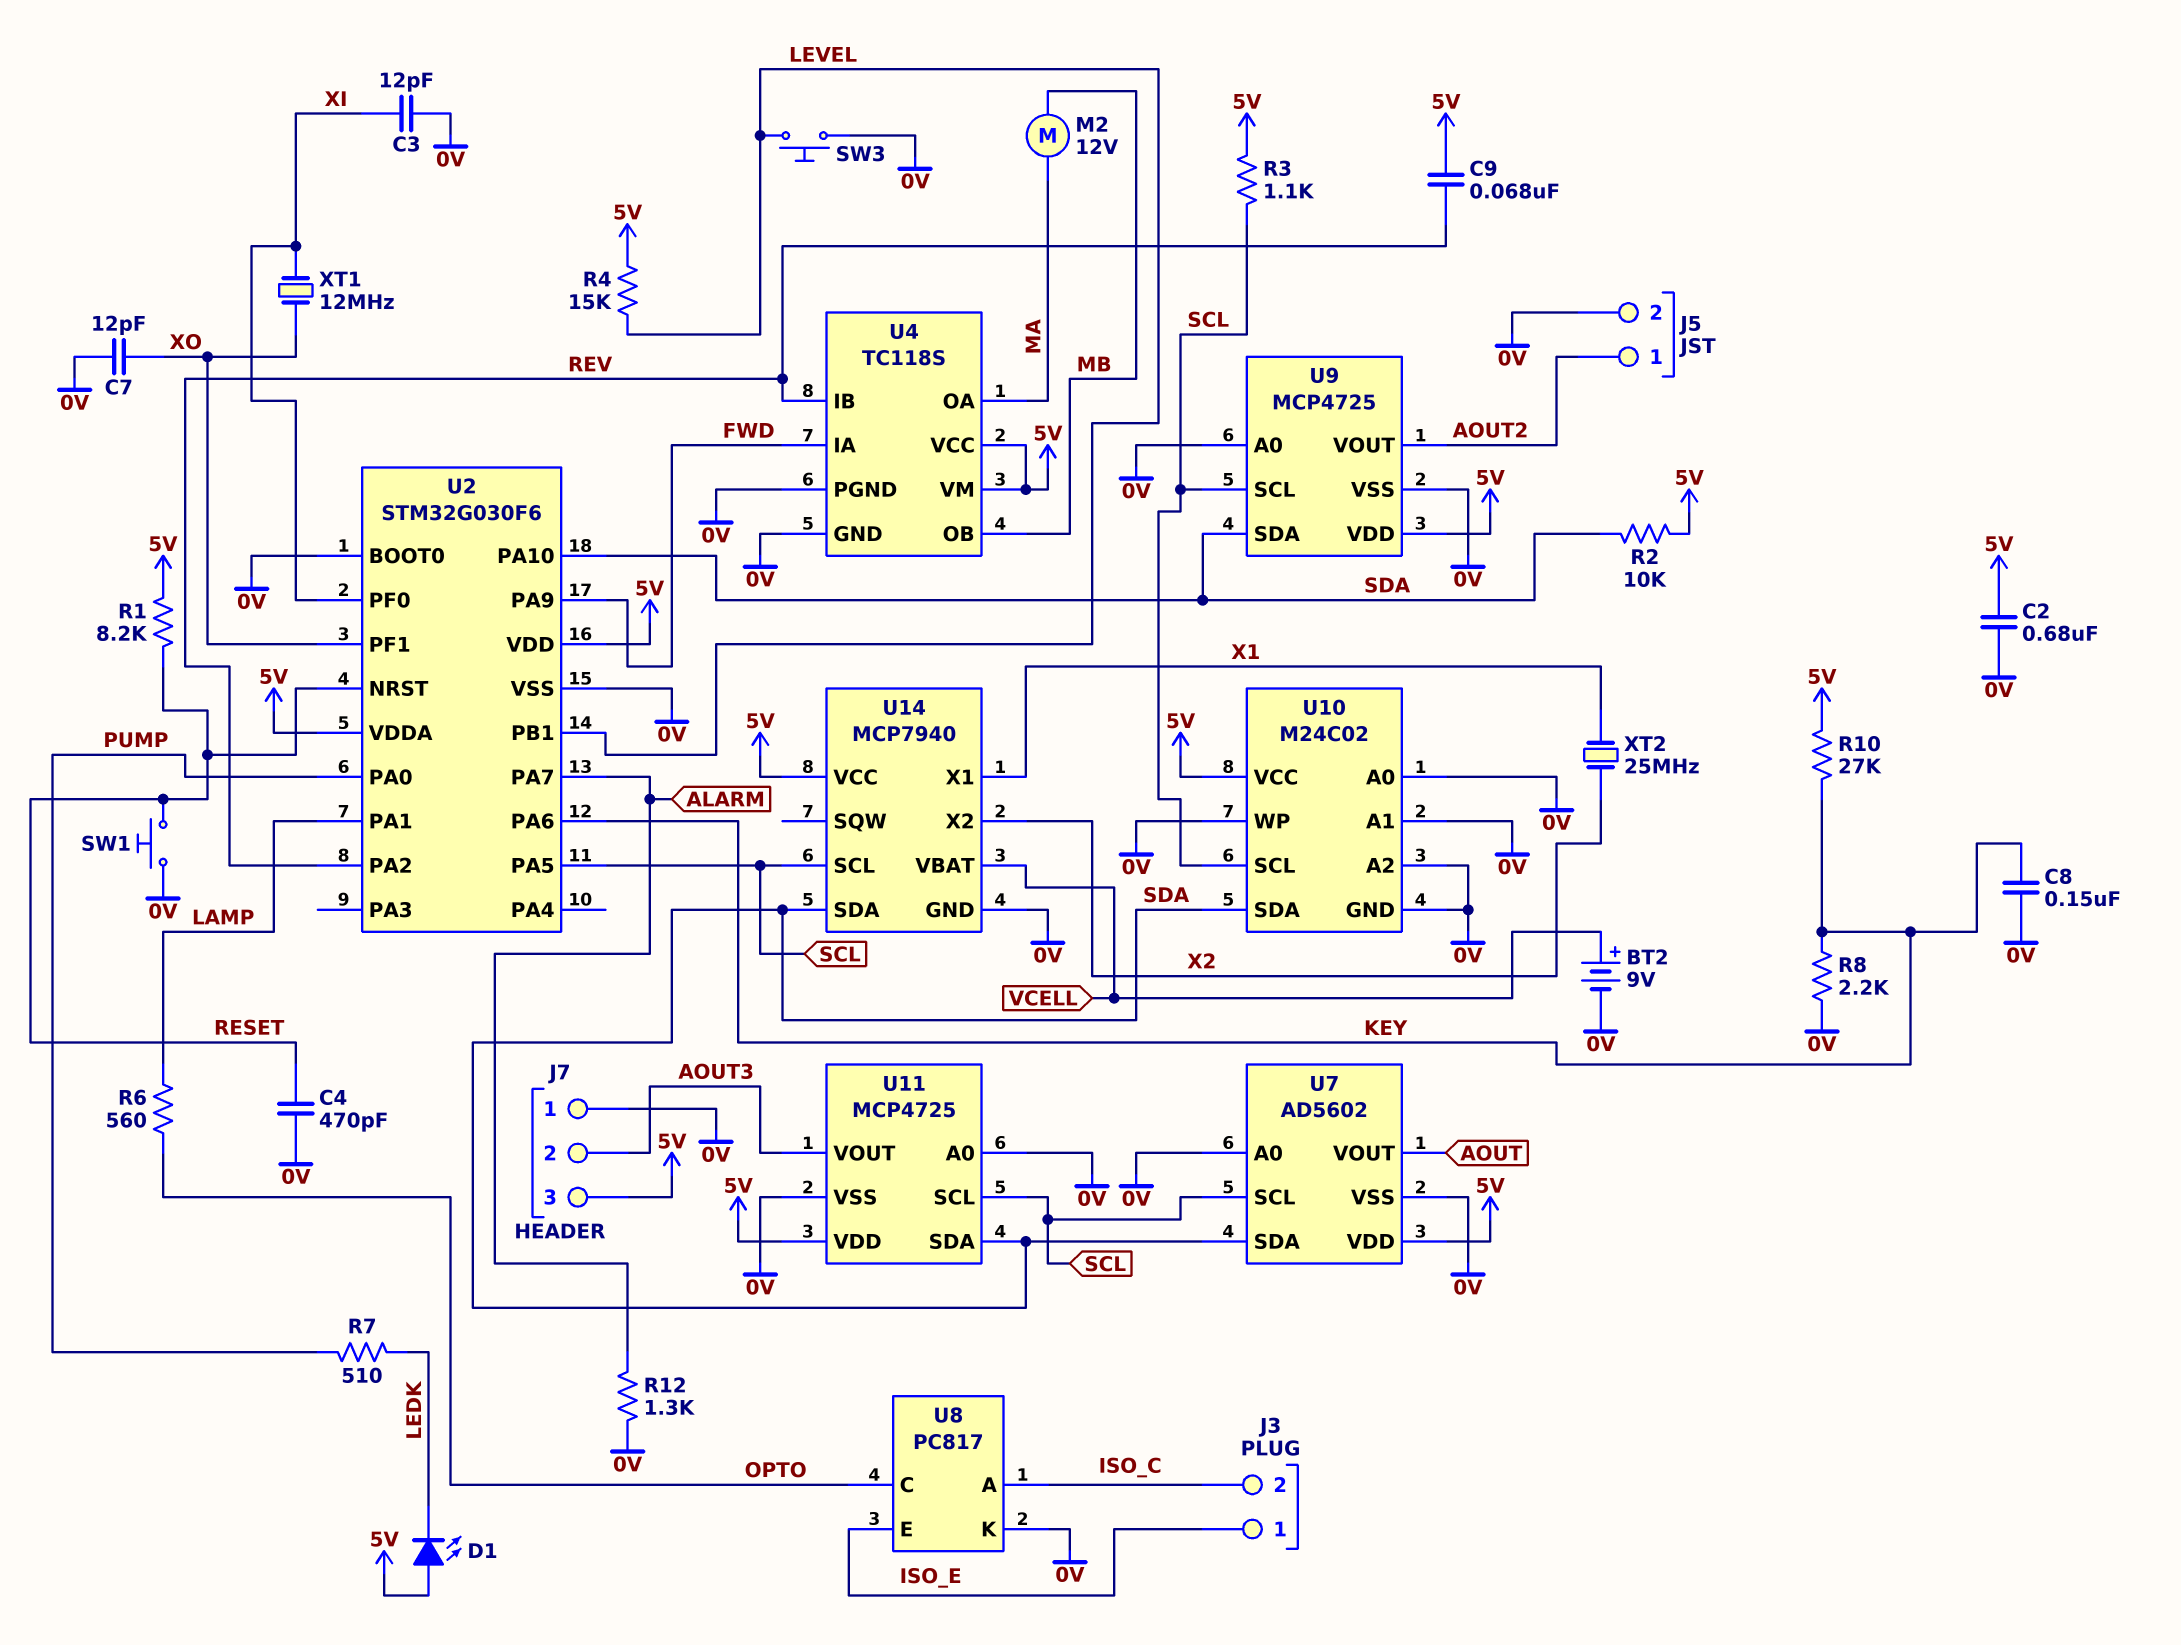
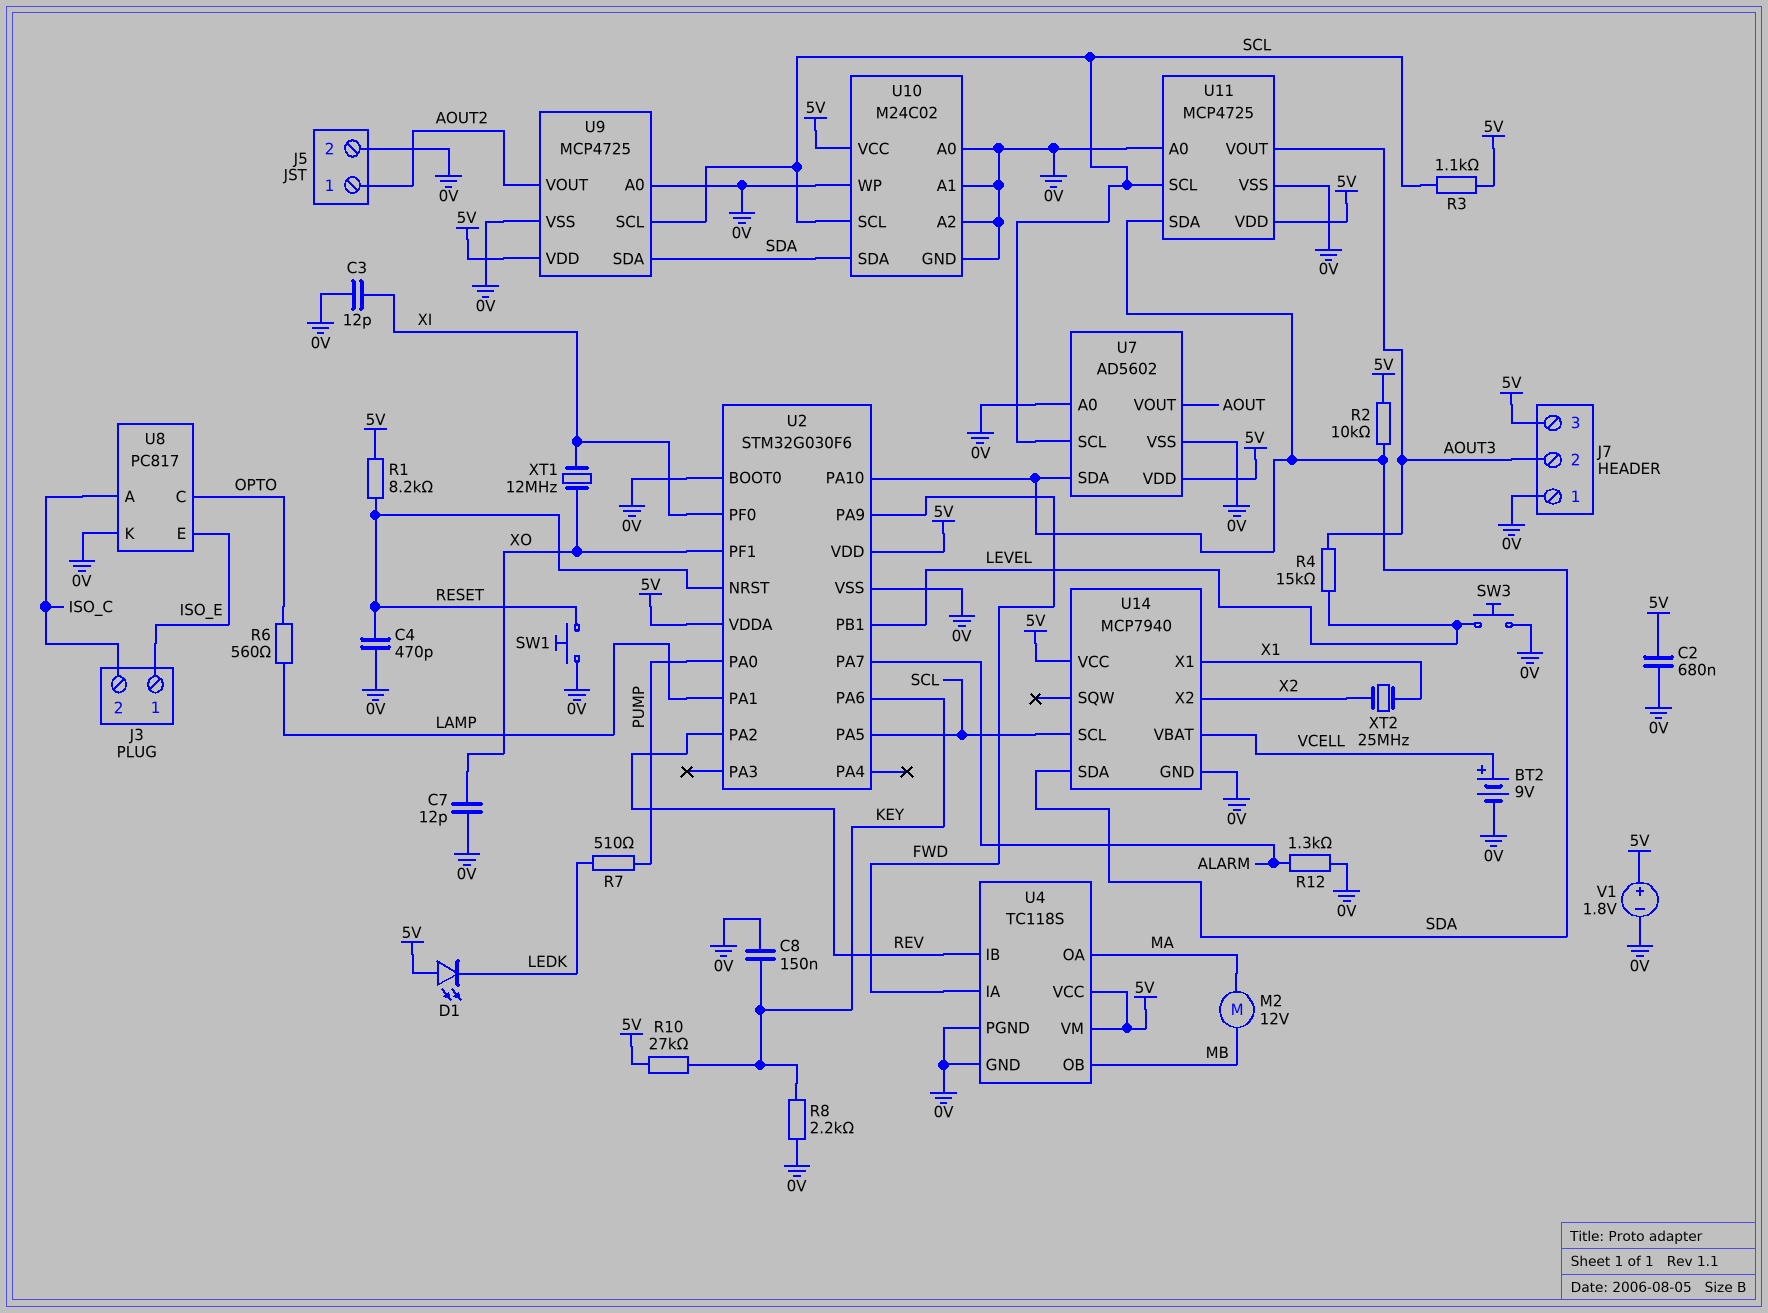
C9: 68nF (5V, REV) -> none
R4: 15k (5V, LEVEL) -> 15k (AOUT3, LEVEL)
V1: none -> 1.8V (plus 5V, minus 0V)

